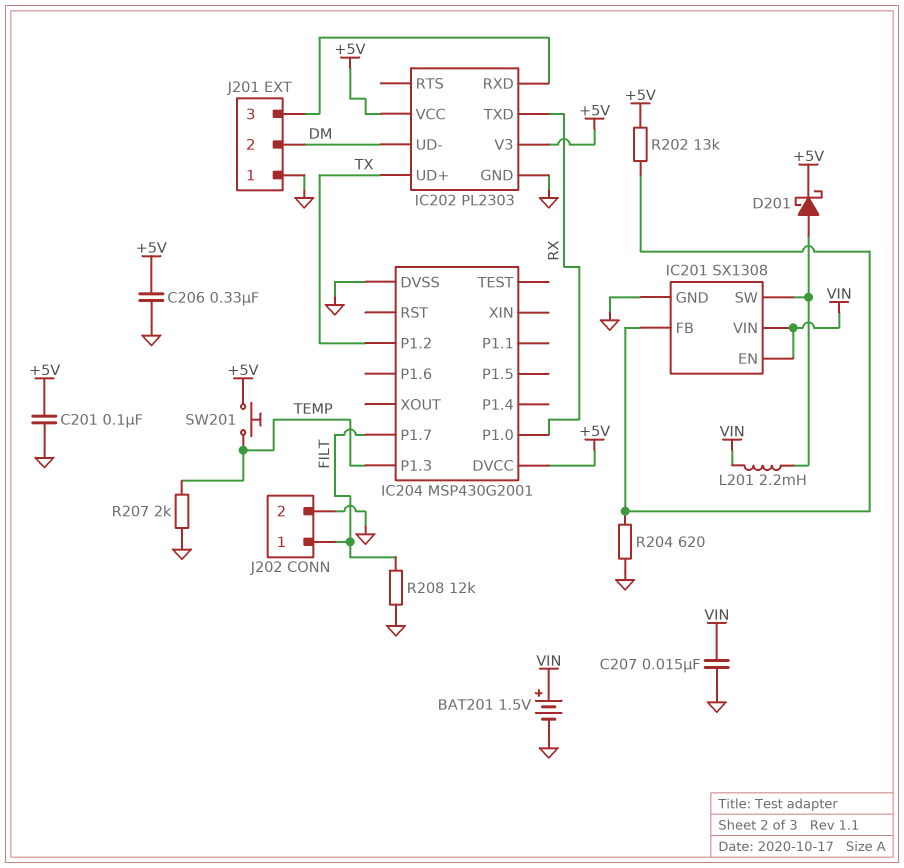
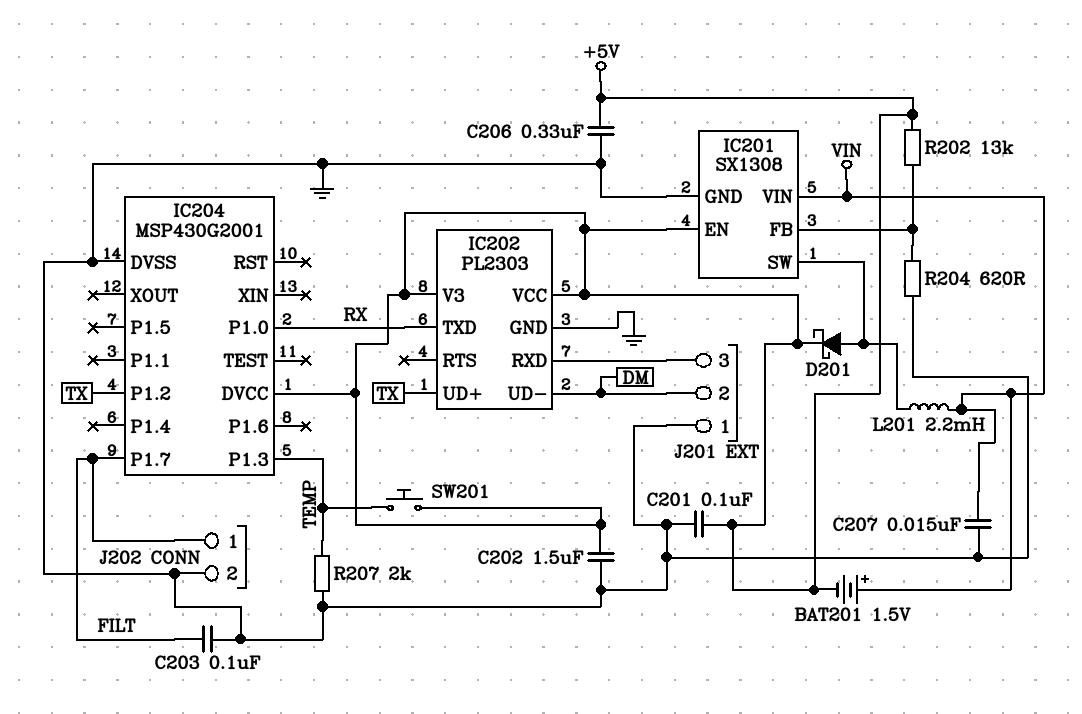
BAT201: 1.5V (plus VIN, minus GND) -> 1.5V (plus VIN, minus +5V)
C202: none -> 1.5uF (+5V, GND)
C203: none -> 100nF (FILT, GND)
IC201 pin EN: VIN -> +5V
R208: 12k (FILT, GND) -> none

